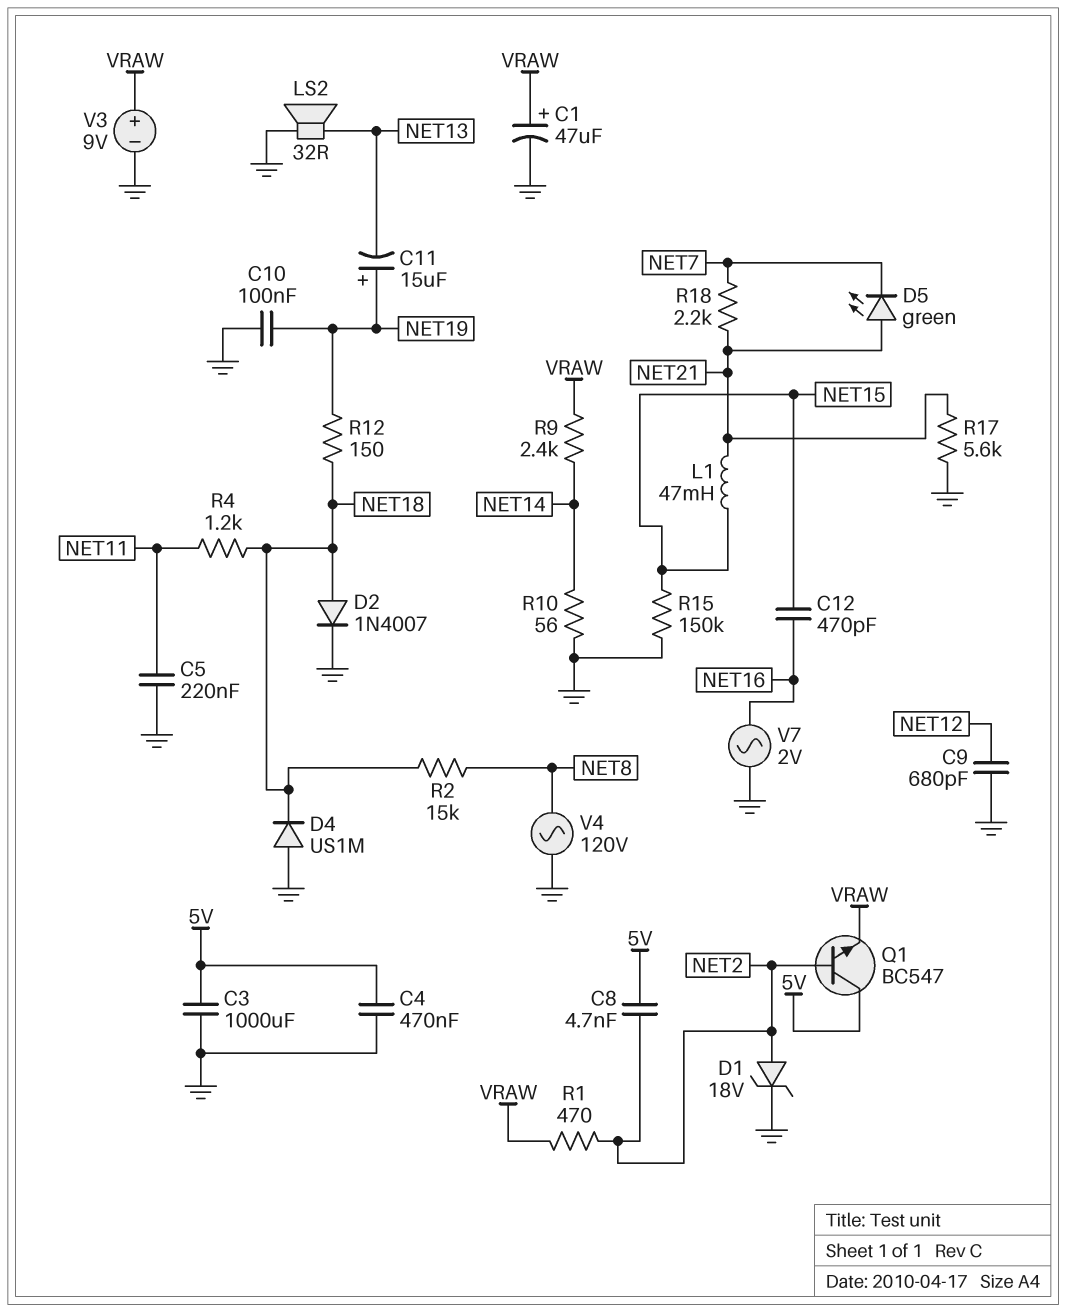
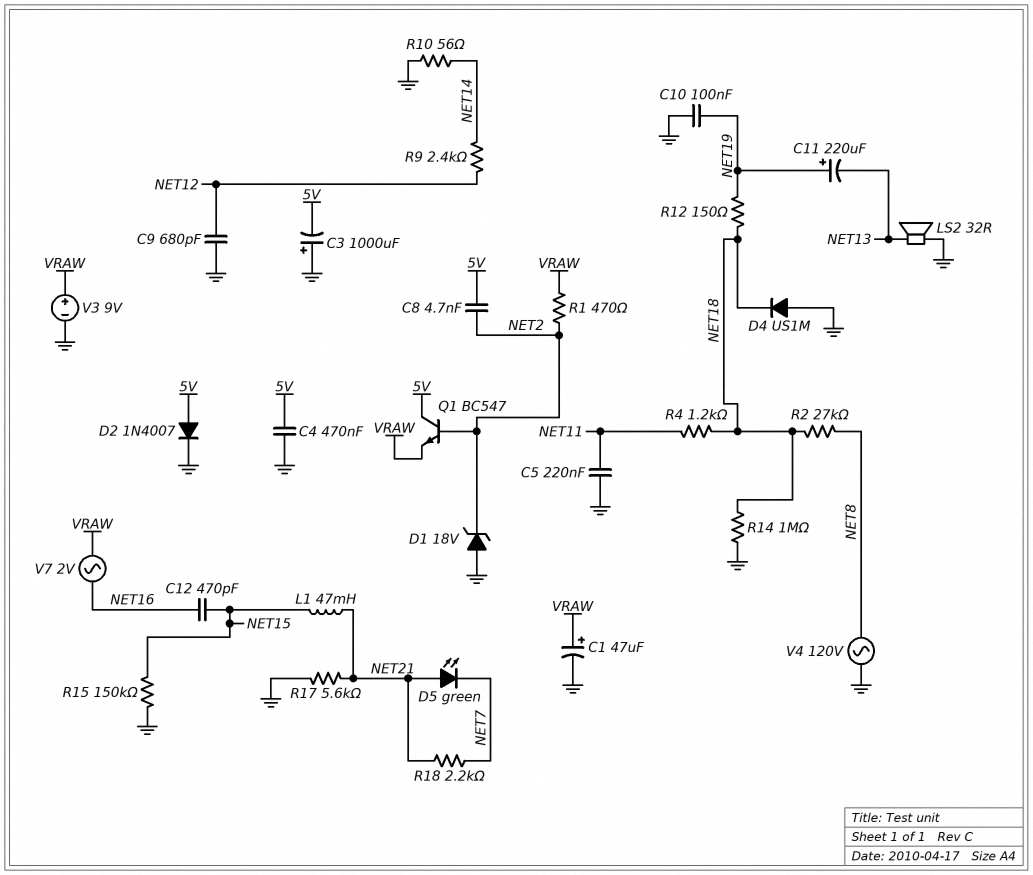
C3: 1000uF (5V, GND) -> 1000uF (plus GND, minus 5V)
C11: 15uF (plus NET19, minus NET13) -> 220uF (plus NET19, minus NET13)
D1: zener 18V (A NET2, K GND) -> zener 18V (A GND, K NET2)
D2: diode 1N4007 (A NET18, K GND) -> diode 1N4007 (A 5V, K GND)
R2: 15k (NET8, NET18) -> 27k (NET8, NET18)
R9: 2.4k (NET14, VRAW) -> 2.4k (NET12, NET14)
R14: none -> 1M (GND, NET18)
V7: AC 2V (GND, NET16) -> AC 2V (NET16, VRAW)

